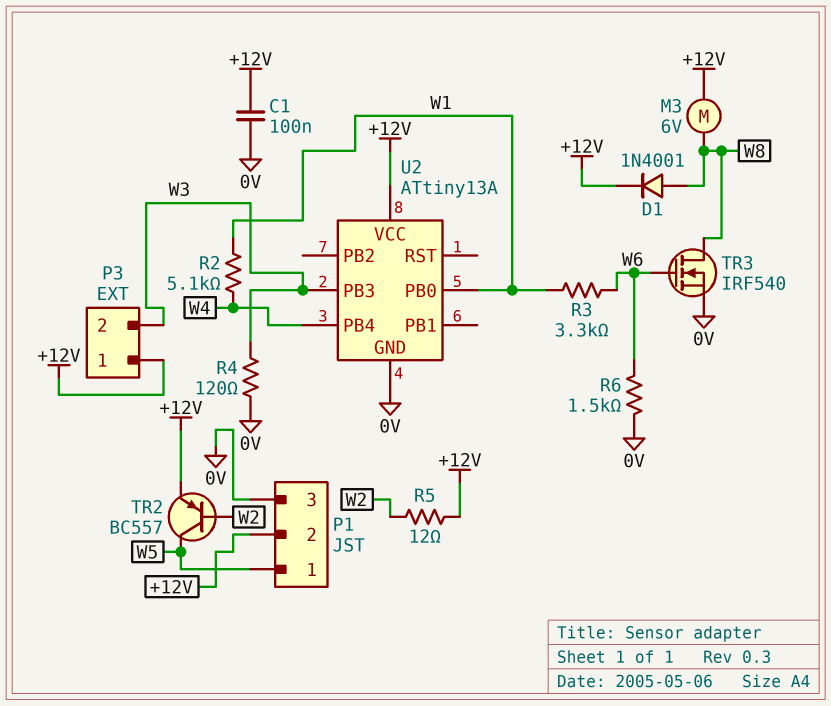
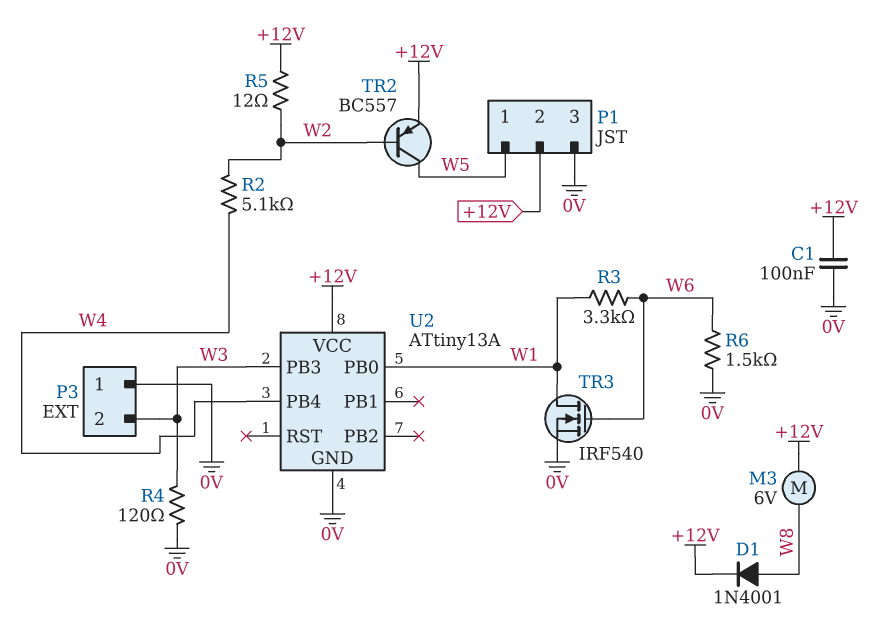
P3 pin 1: +12V -> 0V
R2: 5.1k (W1, W4) -> 5.1k (W2, W4)
TR3: NMOS IRF540 (G W6, D W8, S 0V) -> NMOS IRF540 (G W6, D W1, S 0V)

